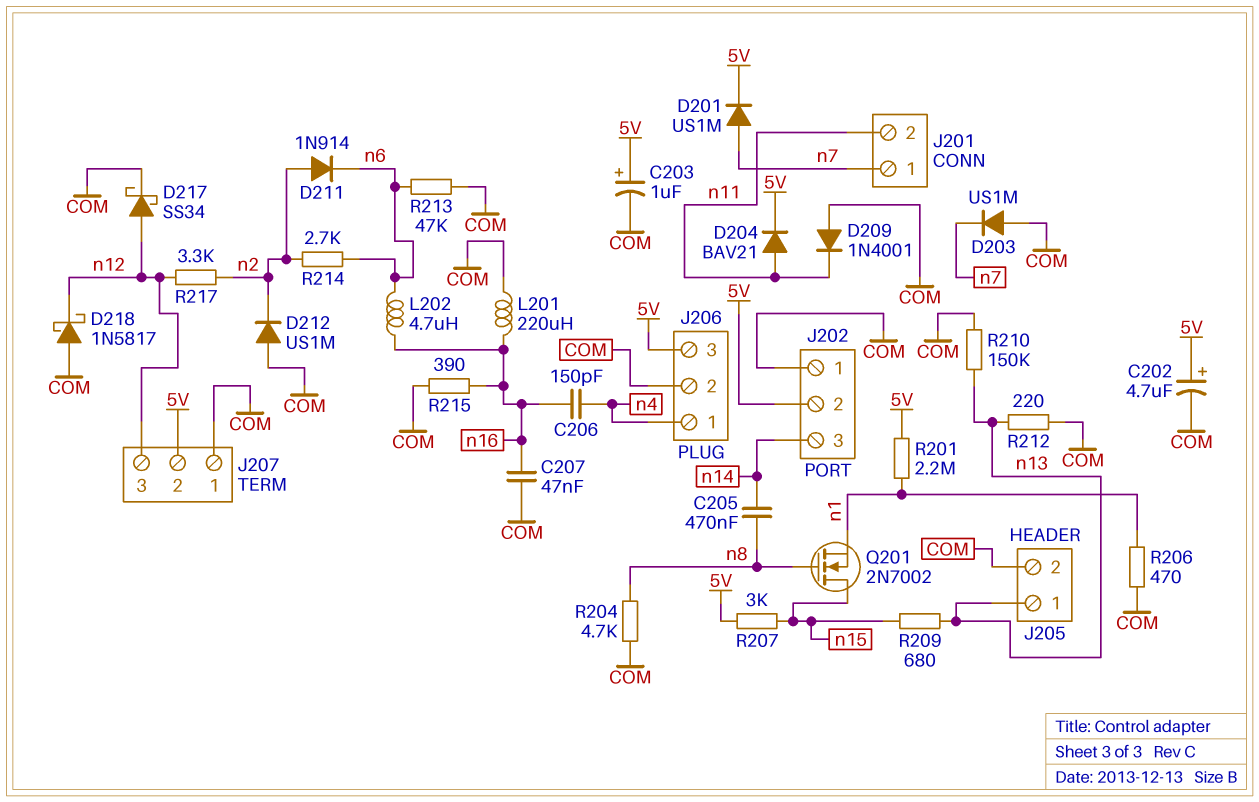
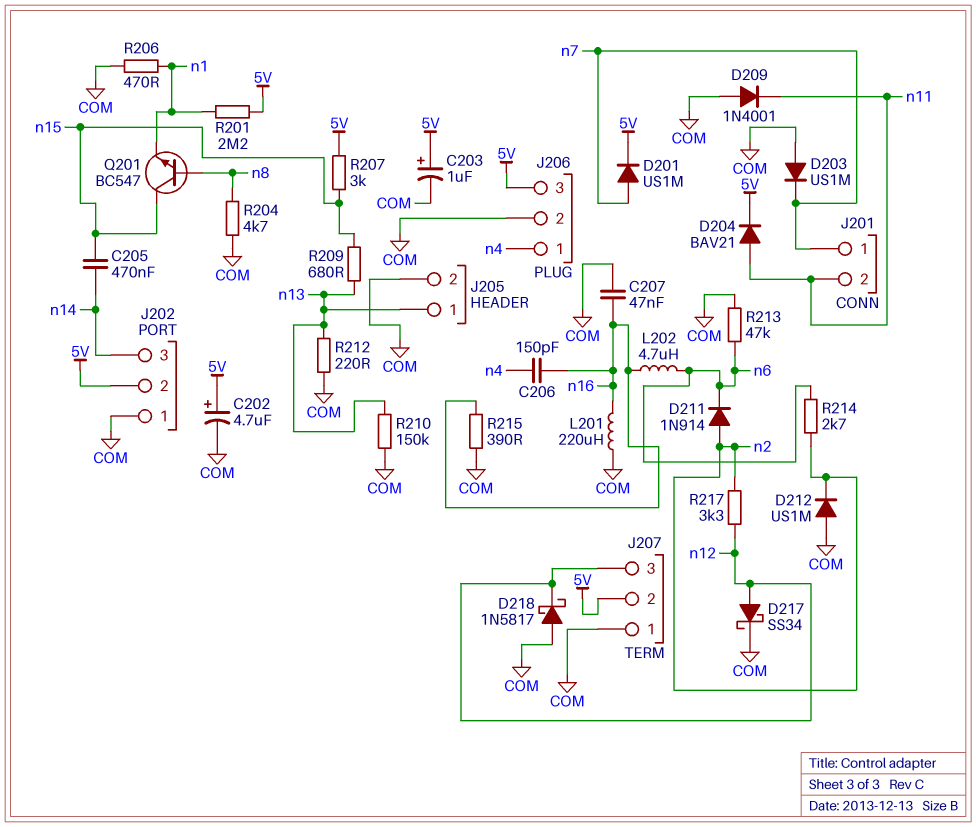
C205: 470nF (n8, n14) -> 470nF (n14, n15)
Q201: NMOS 2N7002 (G n8, D n15, S n1) -> NPN BC547 (B n8, C n15, E n1)

